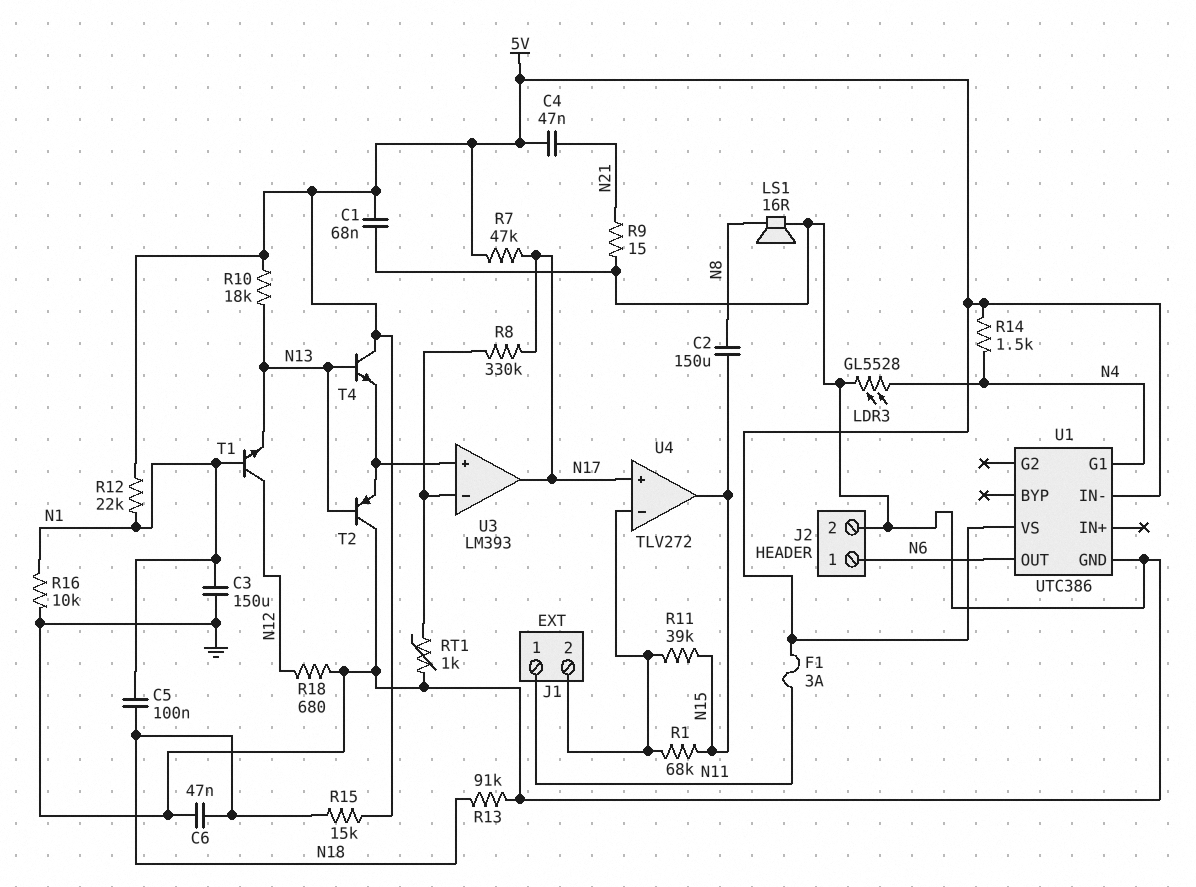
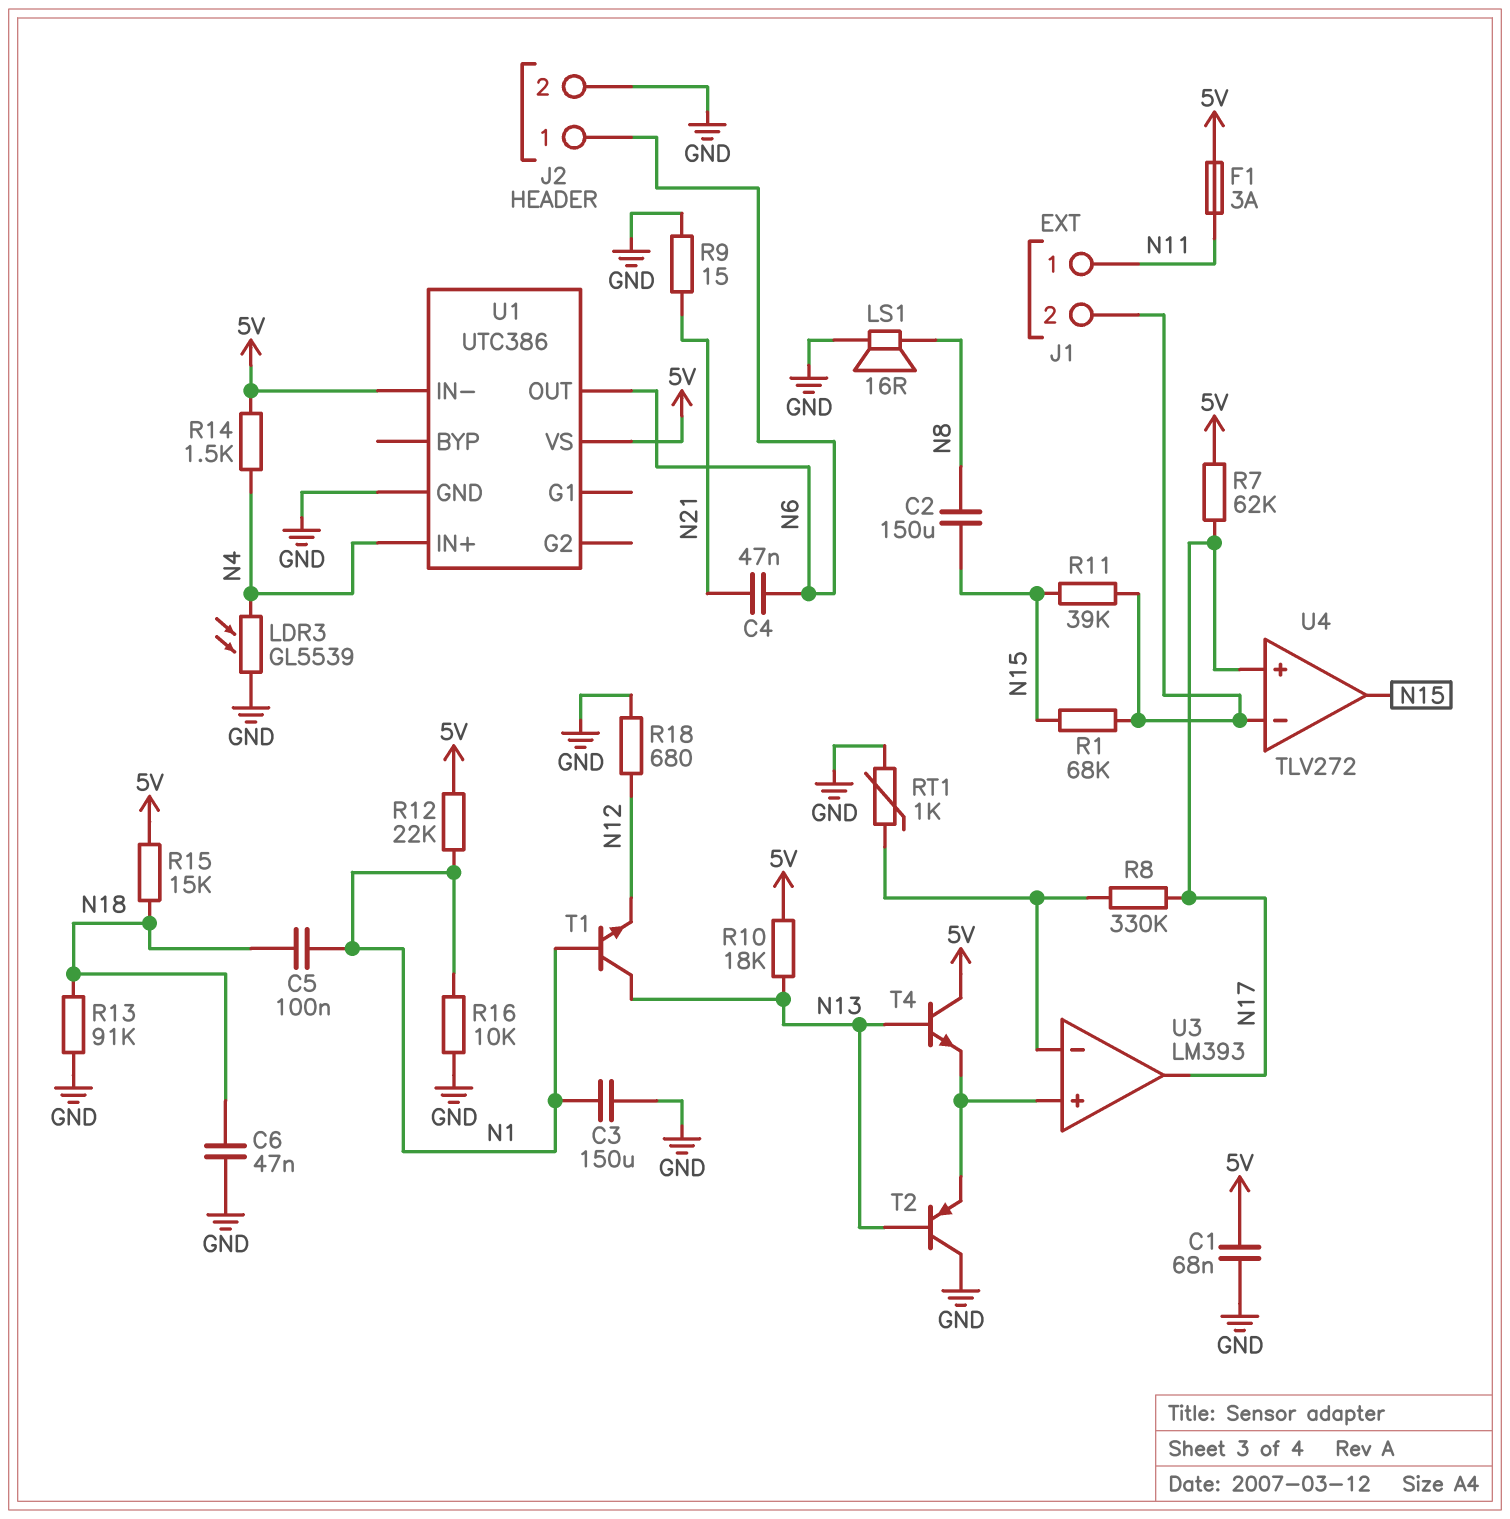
C4: 47nF (5V, N21) -> 47nF (N6, N21)
LDR3: GL5528 (GND, N4) -> GL5539 (GND, N4)
R7: 47k (5V, N17) -> 62k (5V, N17)
T1: NPN (B N1, C N12, E N13) -> NPN (B N1, C N13, E N12)
U1 pin G1: N4 -> none
U1 pin IN+: none -> N4

